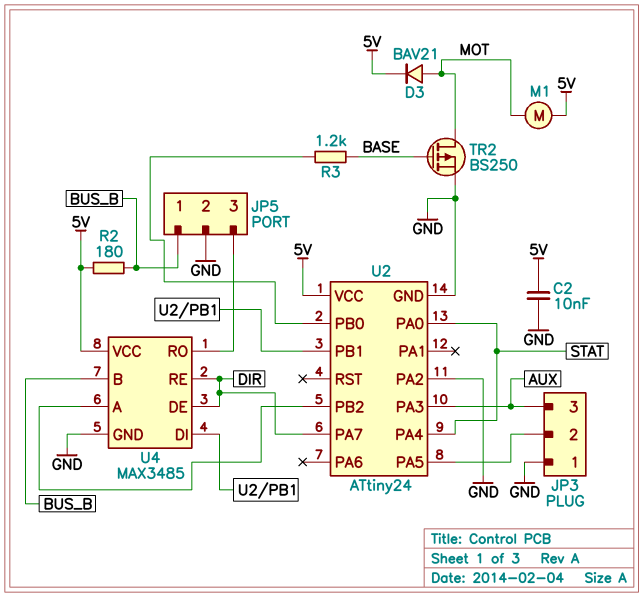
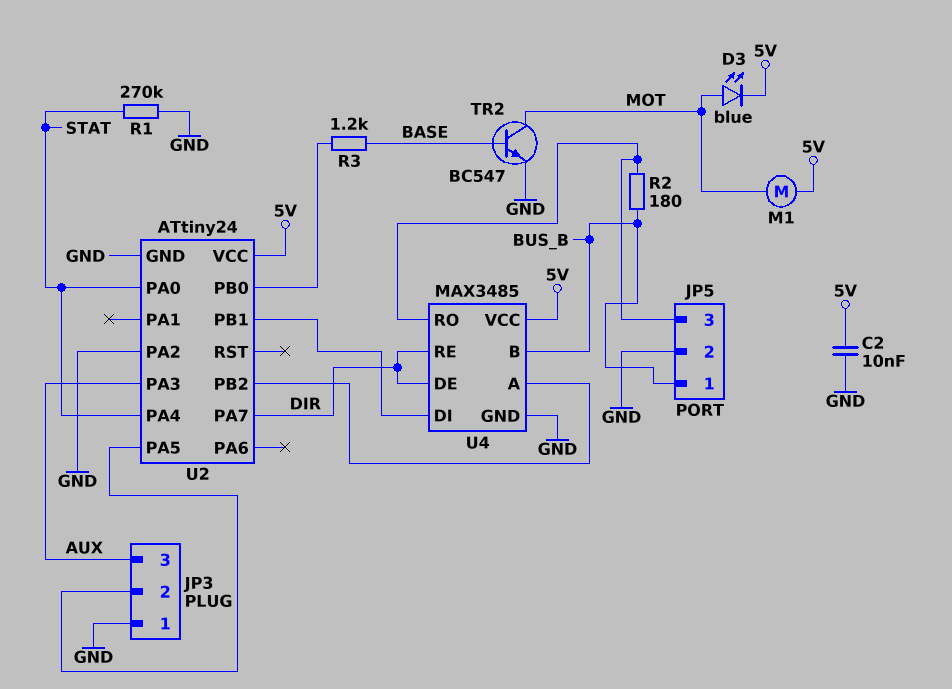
D3: diode BAV21 (A MOT, K 5V) -> LED blue (A MOT, K 5V)
R1: none -> 270k (GND, STAT)
R2: 180 (5V, BUS_B) -> 180 (BUS_B, JP5/3)
TR2: PMOS BS250 (G BASE, D MOT, S GND) -> NPN BC547 (B BASE, C MOT, E GND)

